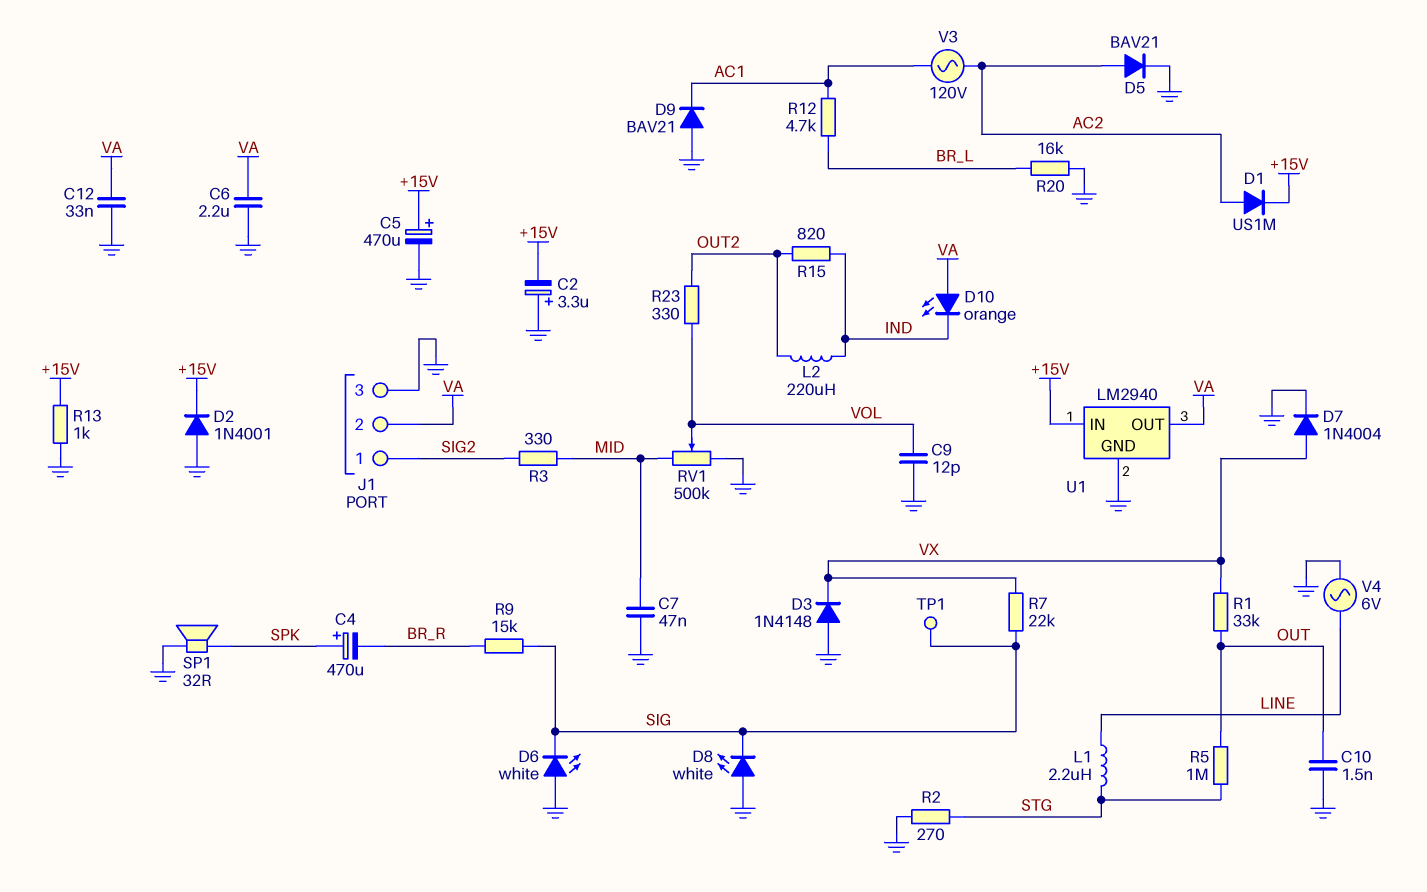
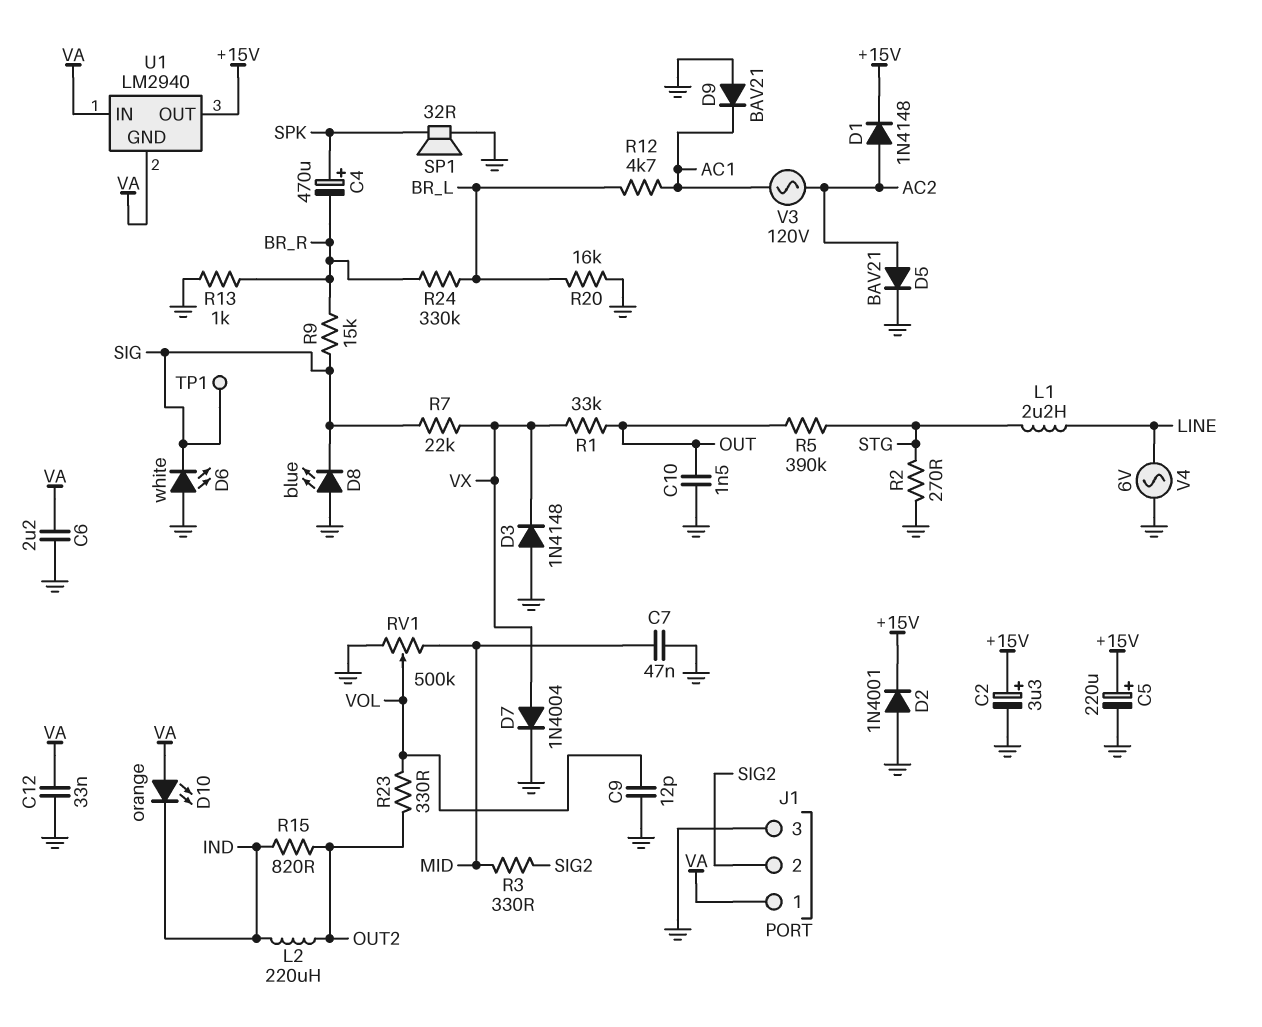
C2: 3.3uF (plus GND, minus +15V) -> 3.3uF (plus +15V, minus GND)
C5: 470uF (plus +15V, minus GND) -> 220uF (plus +15V, minus GND)
D1: diode US1M (A AC2, K +15V) -> diode 1N4148 (A AC2, K +15V)
D8: LED white (A GND, K SIG) -> LED blue (A GND, K SIG)
J1 pin 1: SIG2 -> VA
J1 pin 2: VA -> SIG2
R5: 1M (OUT, STG) -> 390k (OUT, STG)
R13: 1k (+15V, GND) -> 1k (BR_R, GND)
R24: none -> 330k (BR_L, BR_R)
U1 pin GND: GND -> VA
U1 pin IN: +15V -> VA
U1 pin OUT: VA -> +15V

